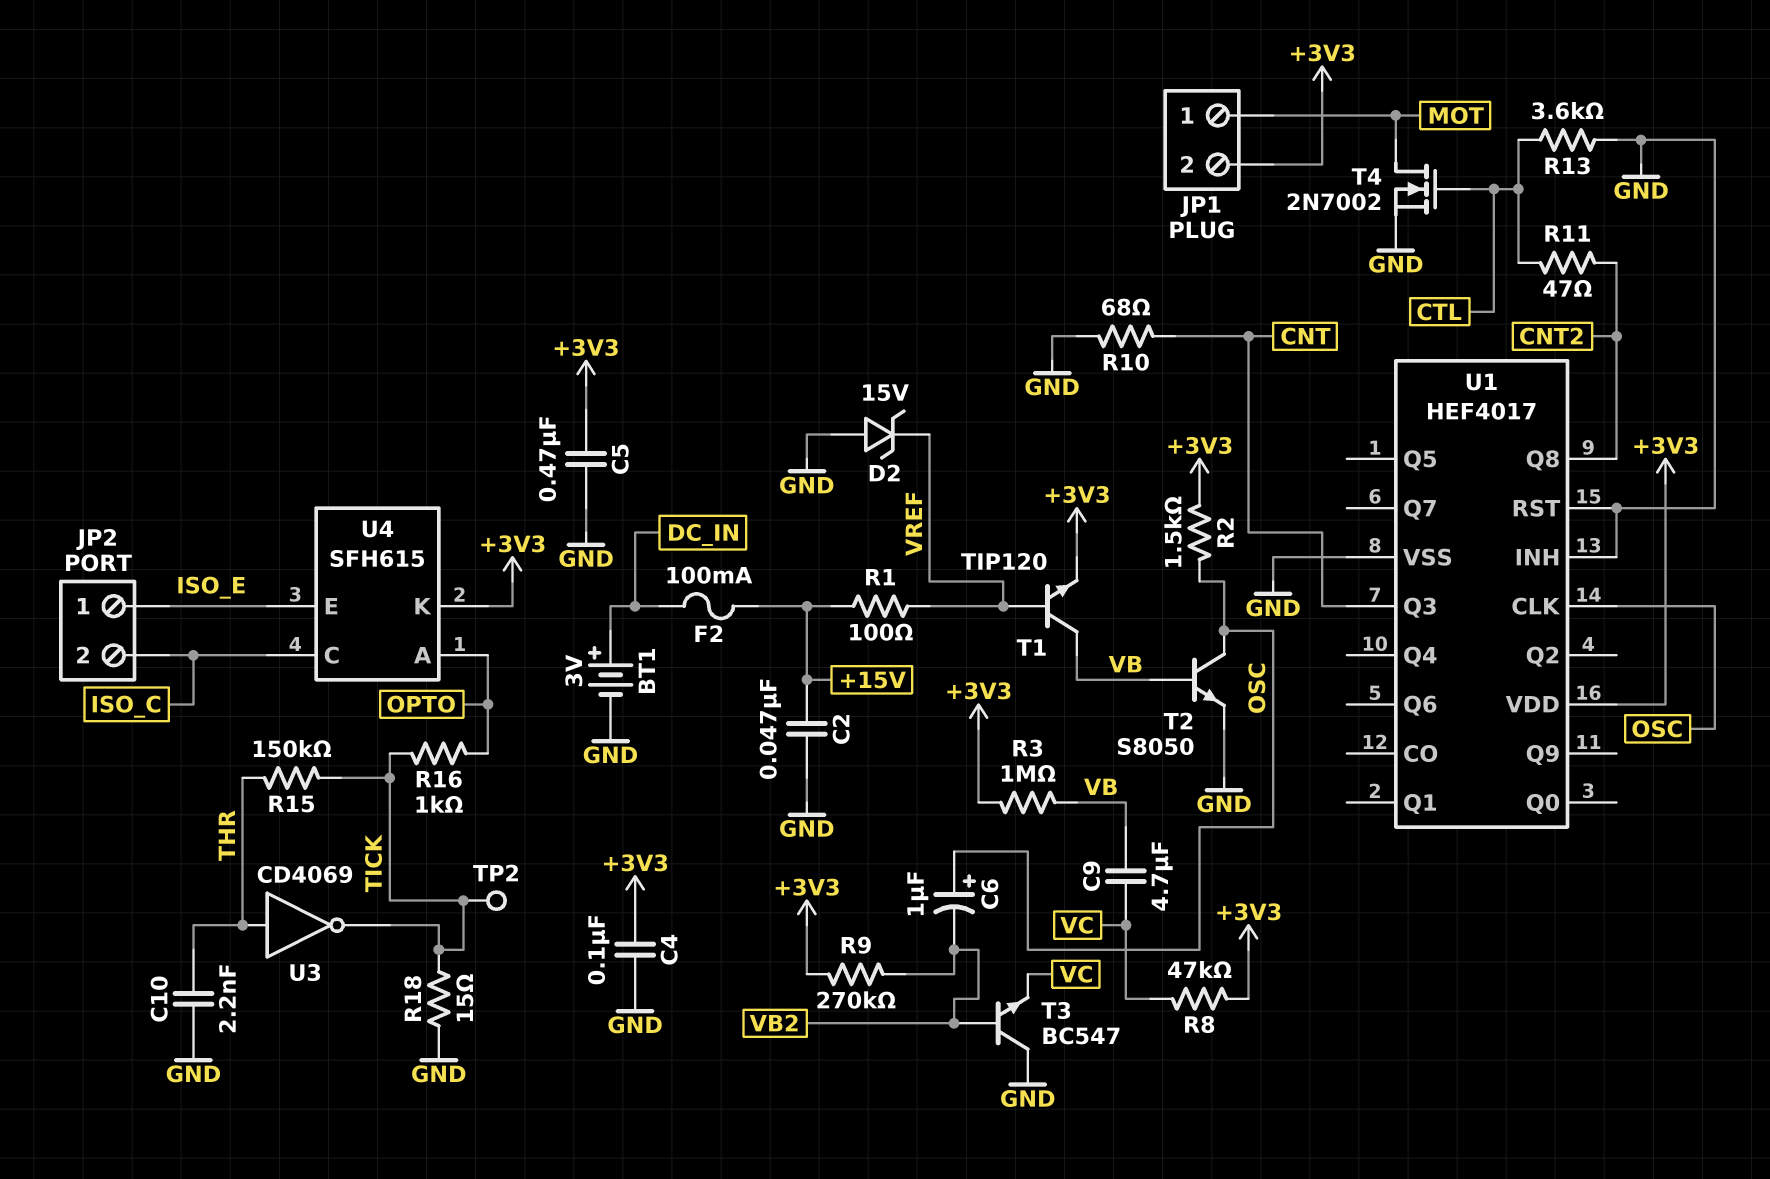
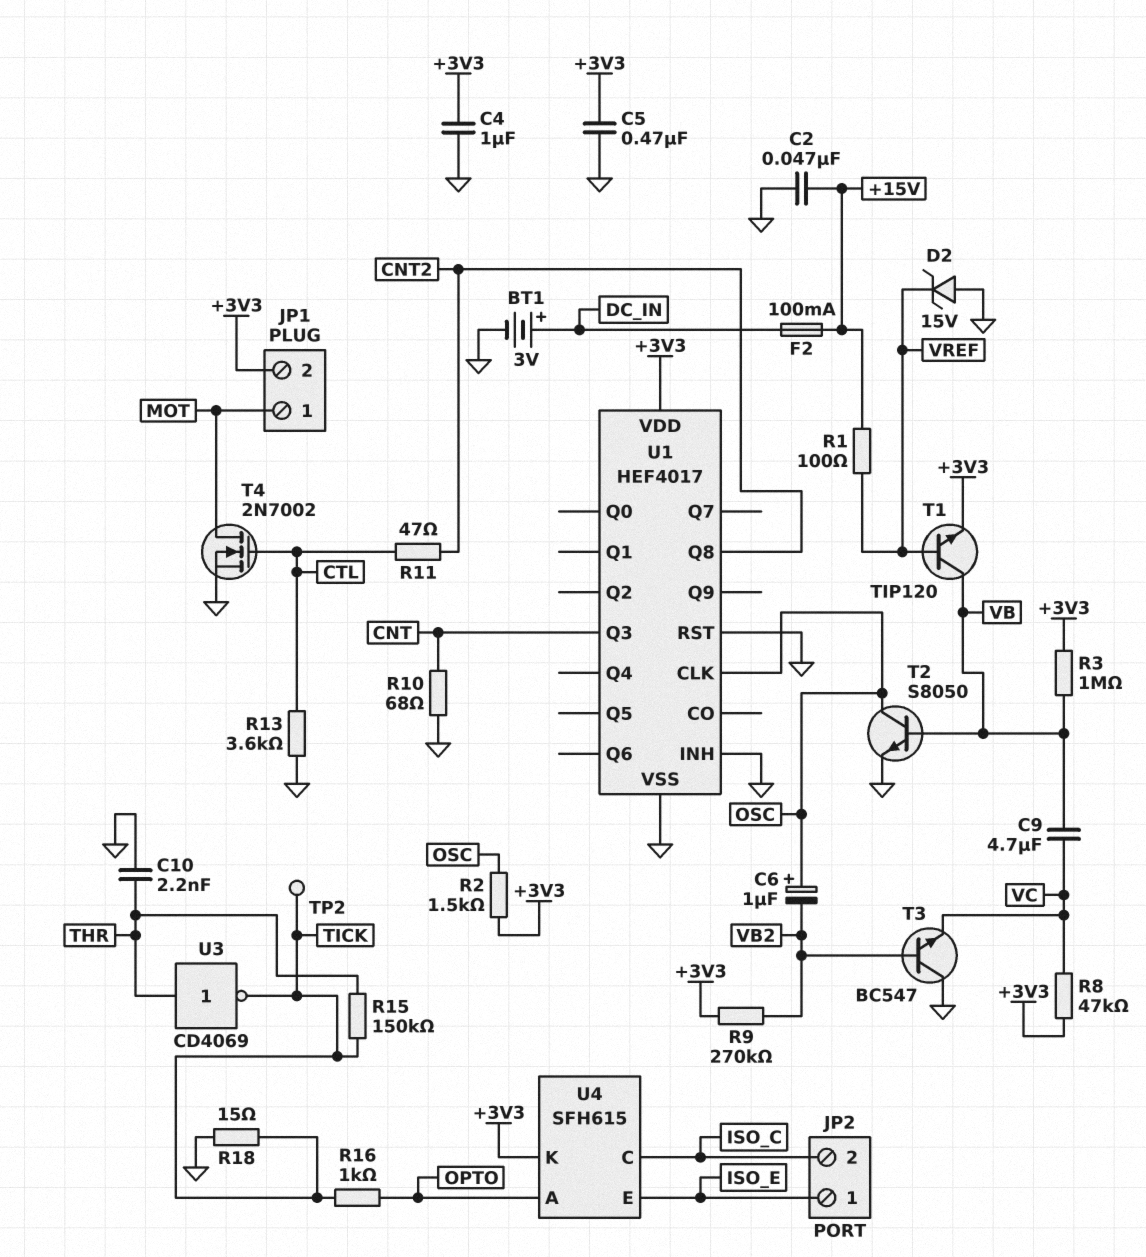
C4: 100nF (+3V3, GND) -> 1uF (+3V3, GND)

